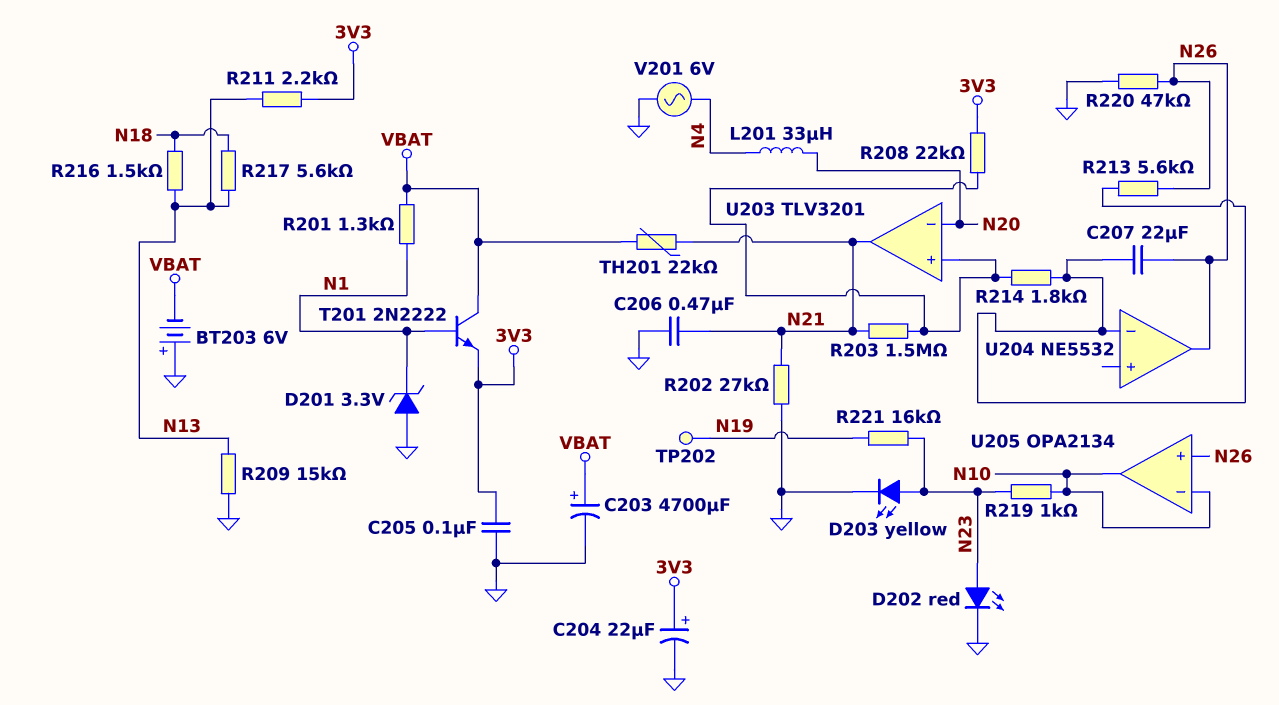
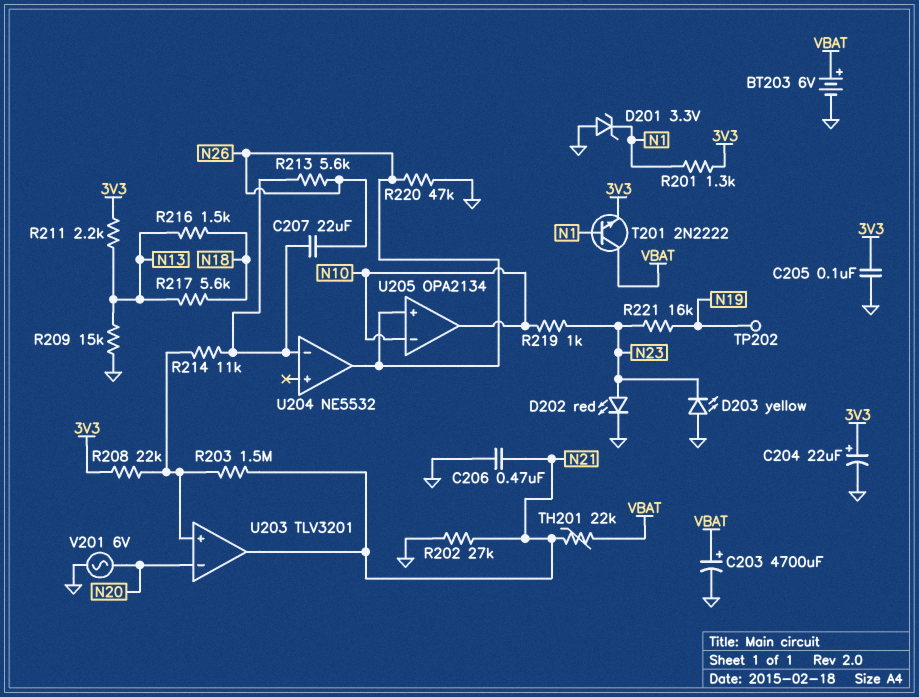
BT203: 6V (plus GND, minus VBAT) -> 6V (plus VBAT, minus GND)
D203: LED yellow (A N23, K GND) -> LED yellow (A GND, K N23)
L201: 33uH (N4, N20) -> none
R201: 1.3k (N1, VBAT) -> 1.3k (3V3, N1)
R214: 1.8k (U203/in+, U204/in-) -> 11k (U203/in+, U204/in-)
V201: AC 6V (GND, N4) -> AC 6V (GND, N20)

